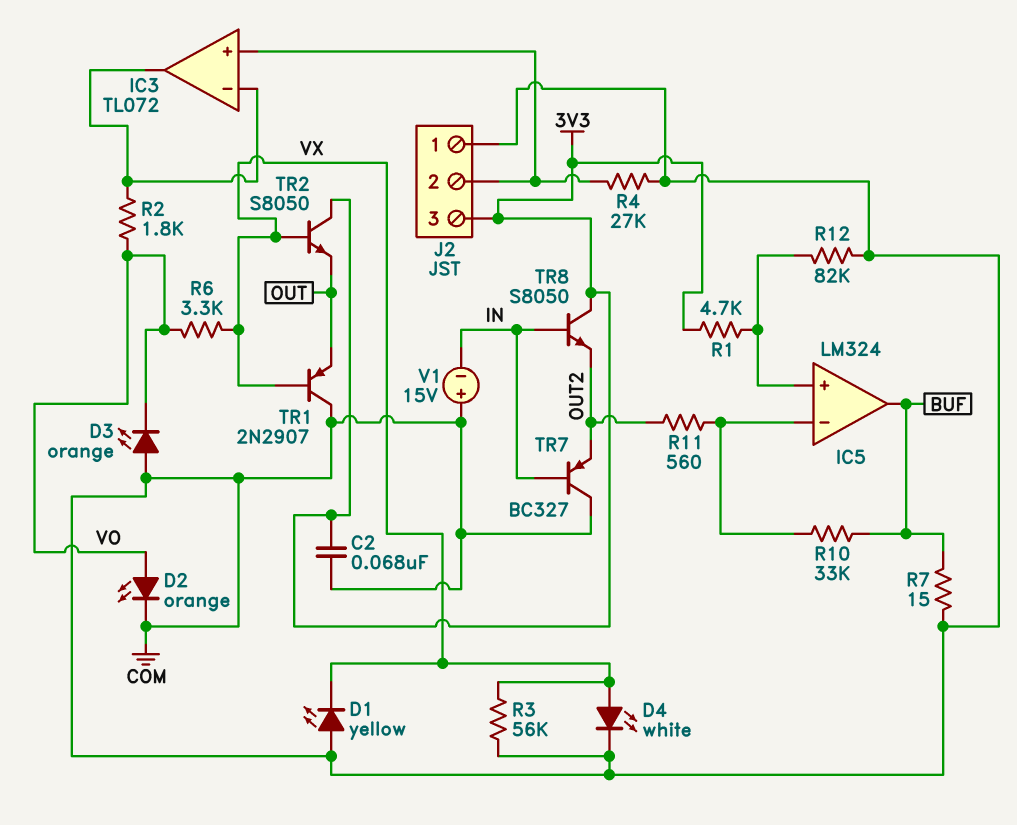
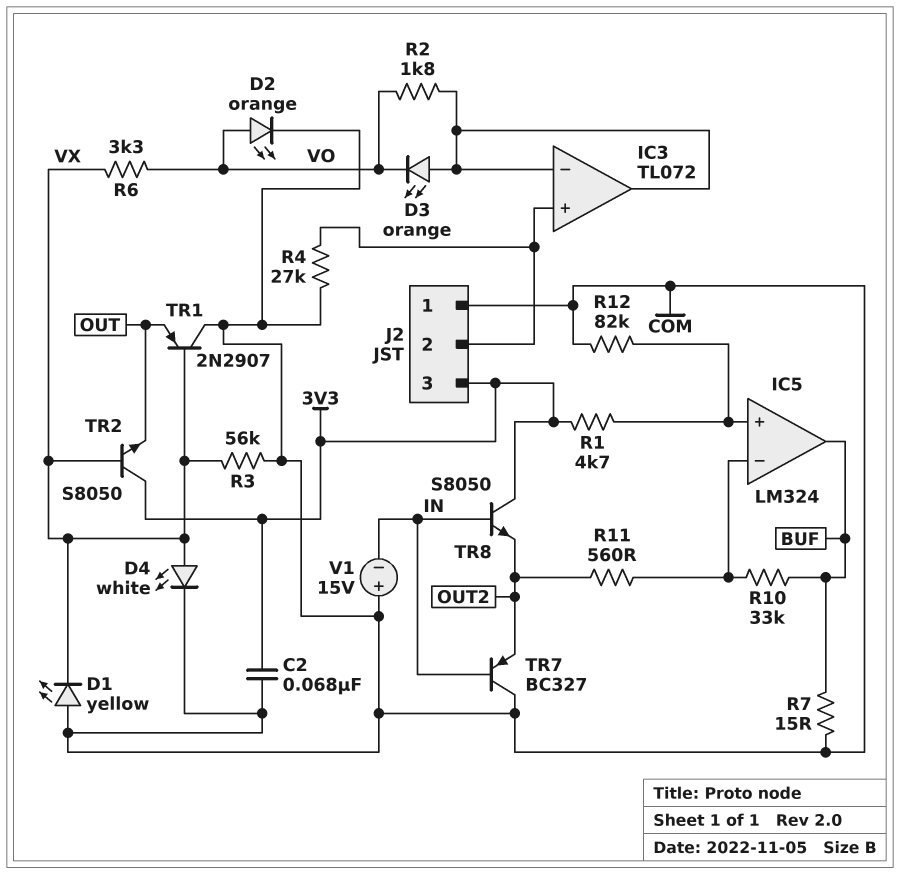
D3: LED orange (A COM, K VO) -> LED orange (A IC3/in-, K VO)

